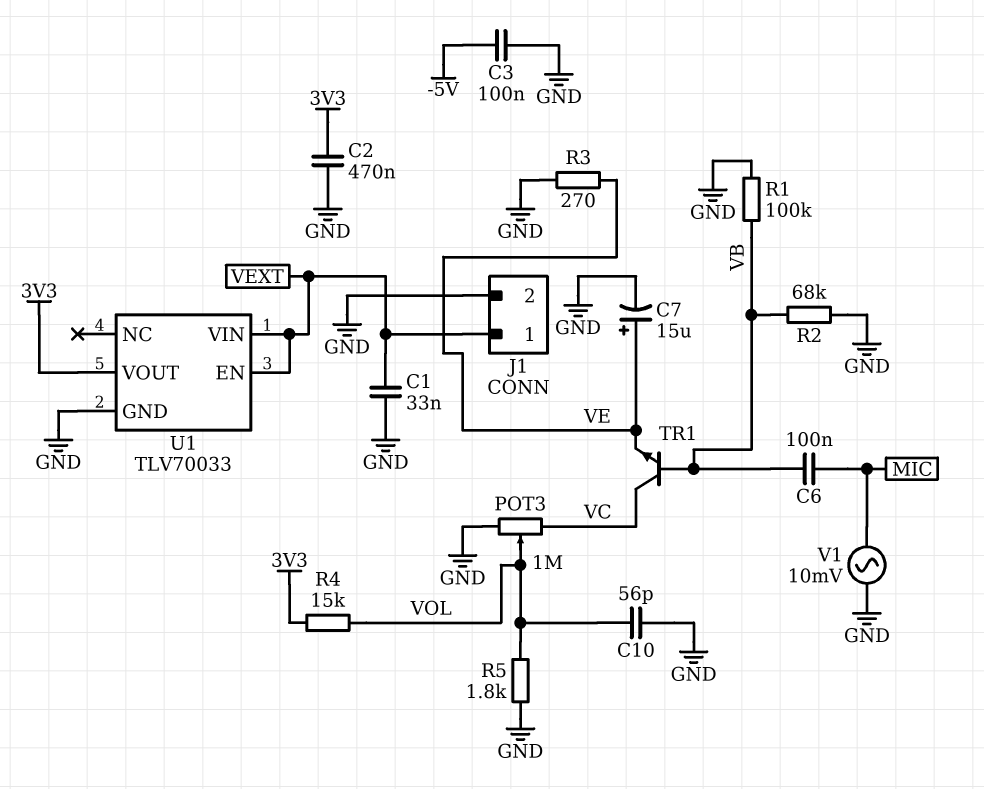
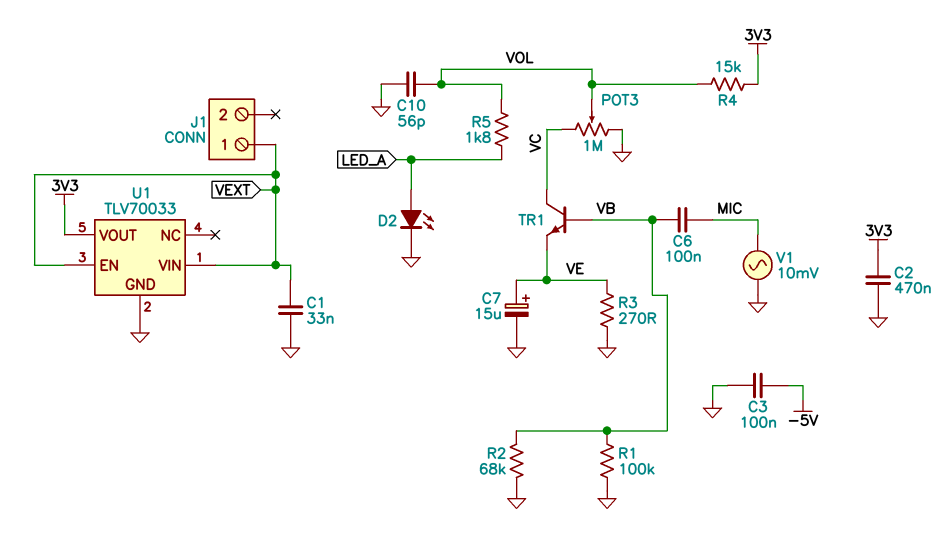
D2: none -> LED (A LED_A, K GND)
J1 pin 2: GND -> none
R5: 1.8k (GND, VOL) -> 1.8k (LED_A, VOL)

